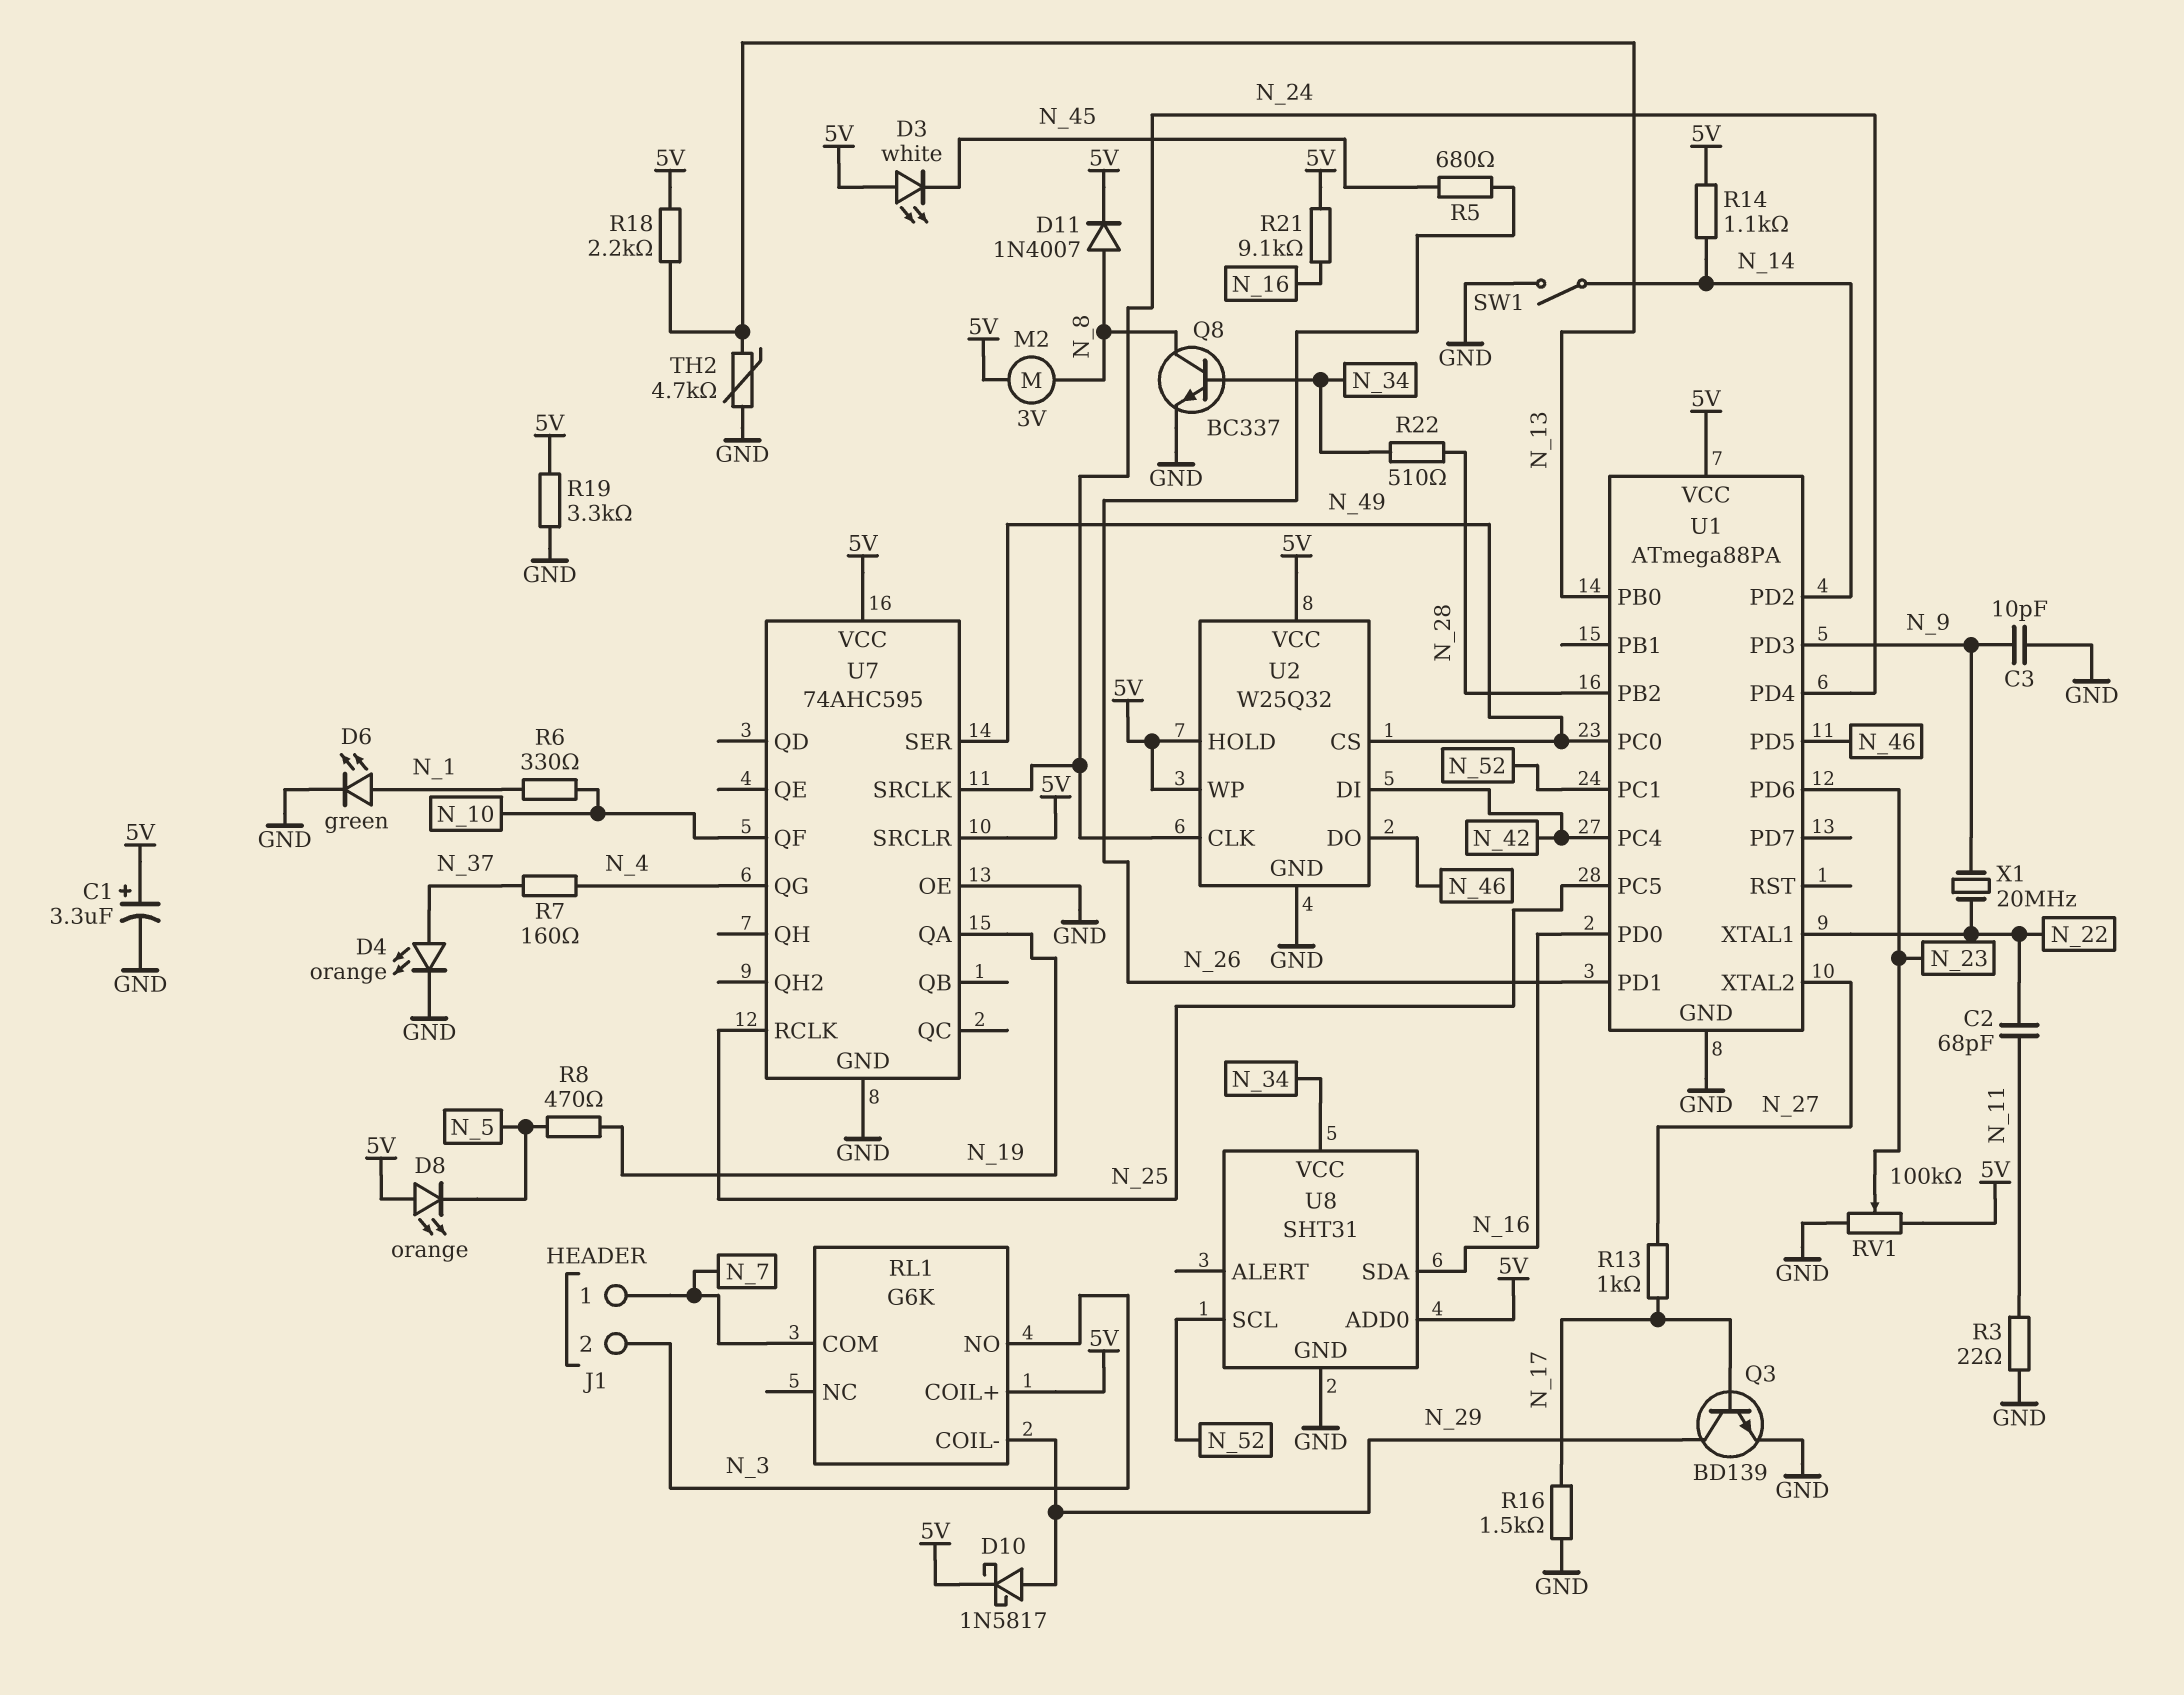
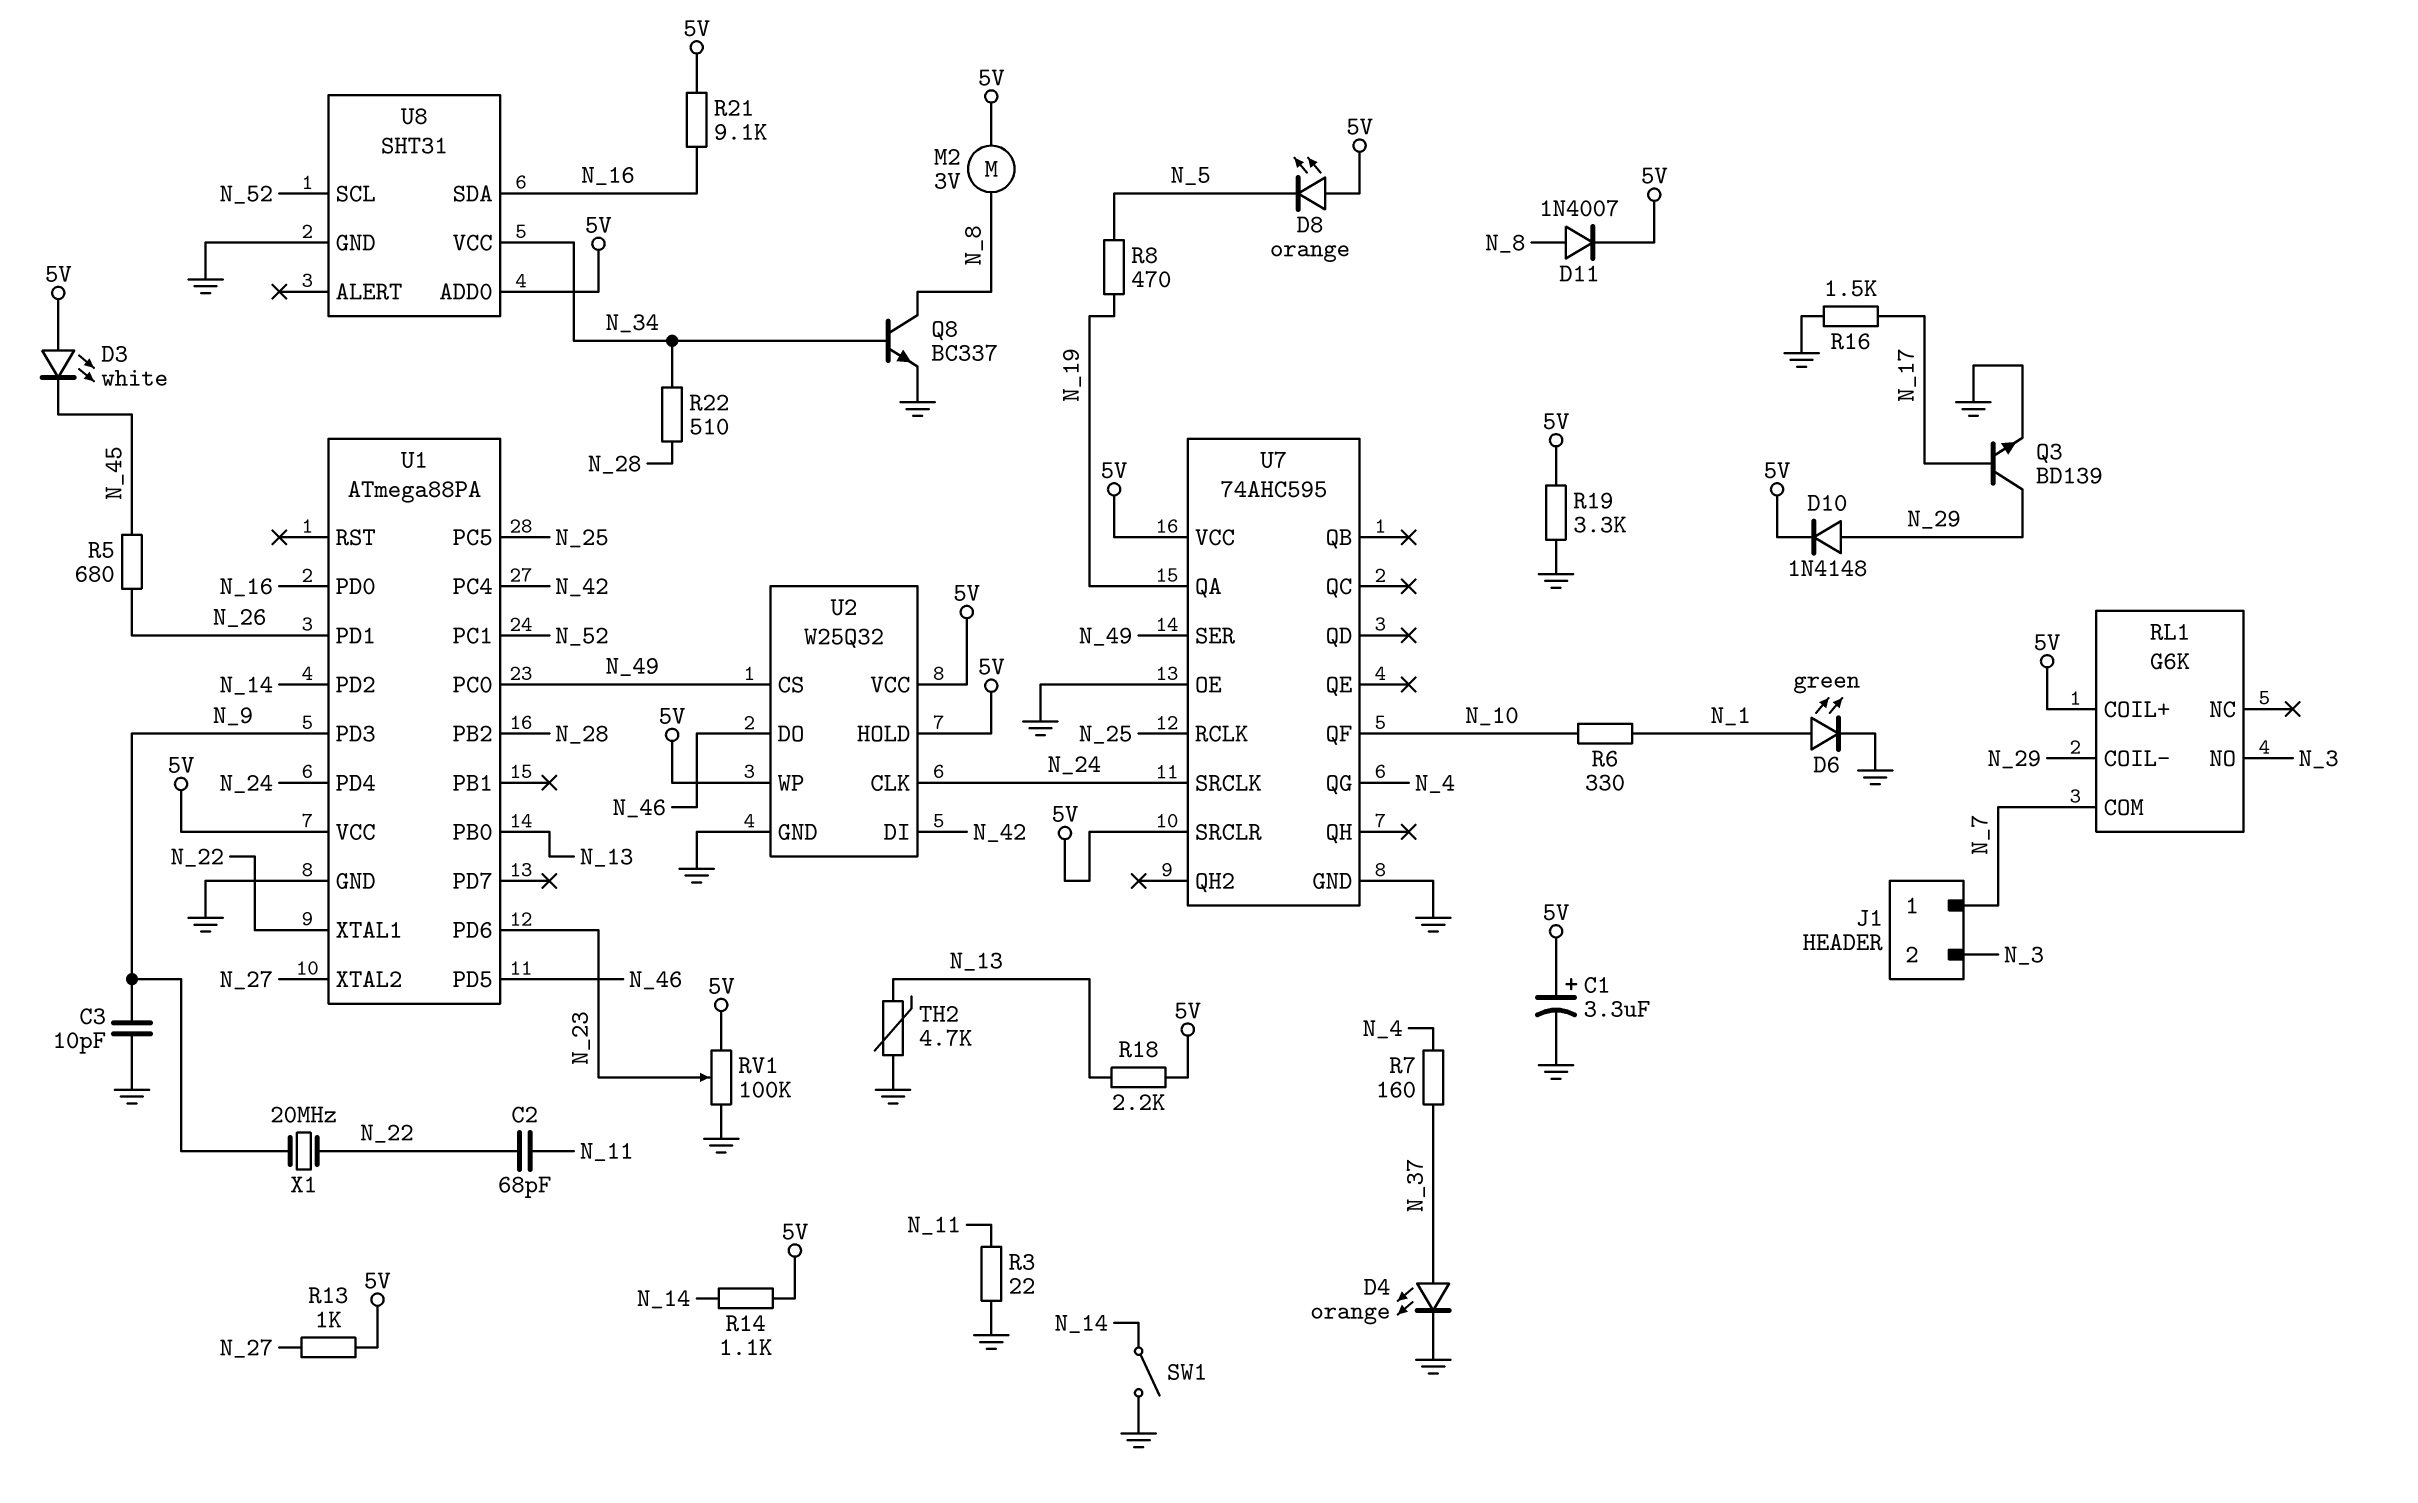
D10: schottky 1N5817 (A N_29, K 5V) -> diode 1N4148 (A N_29, K 5V)
R13: 1k (N_17, N_27) -> 1k (5V, N_27)

